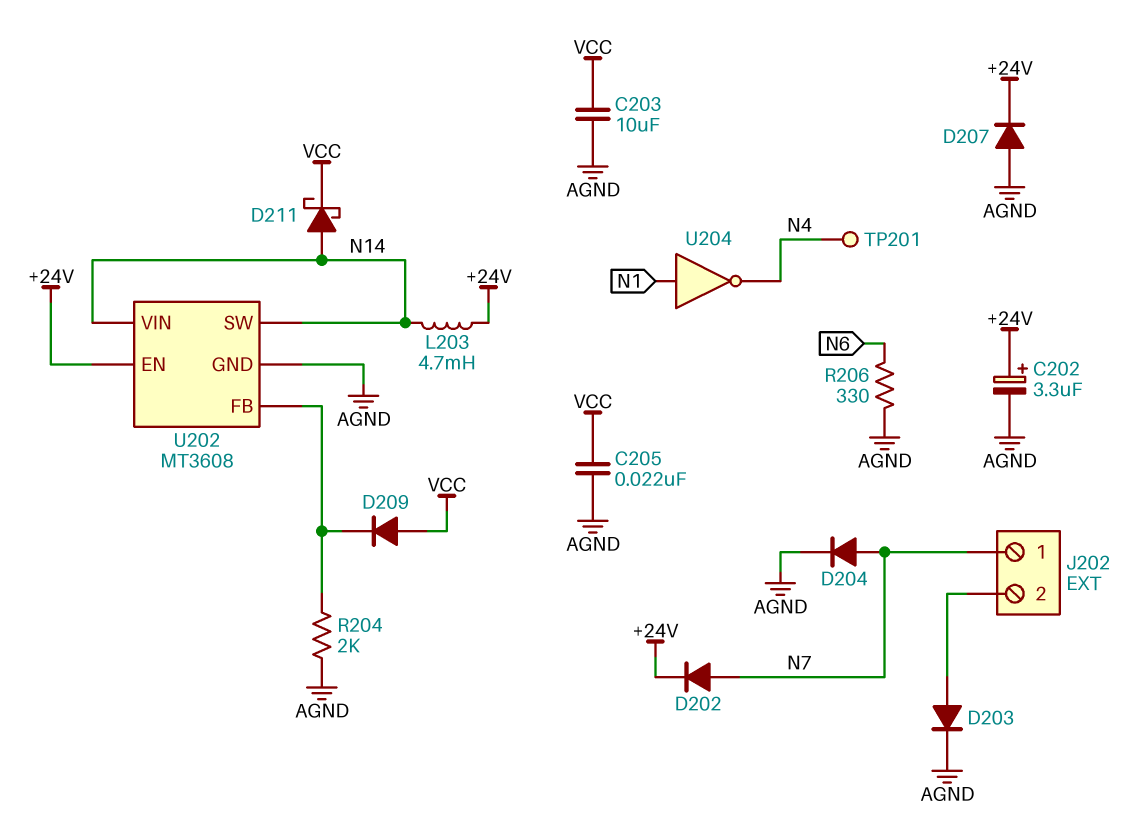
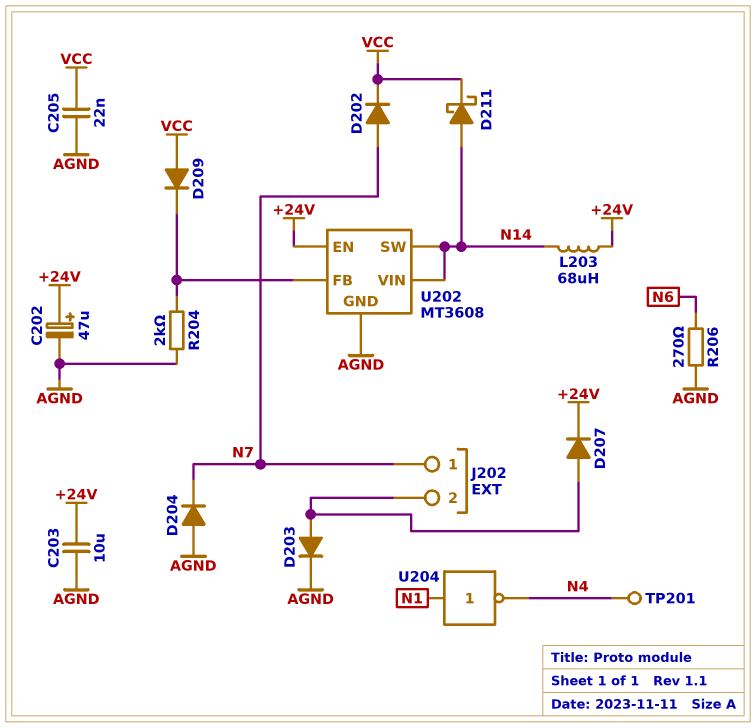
C202: 3.3uF (plus +24V, minus AGND) -> 47uF (plus +24V, minus AGND)
C203: 10uF (AGND, VCC) -> 10uF (+24V, AGND)
D202: diode (A N7, K +24V) -> diode (A N7, K VCC)
D204: diode (A N7, K AGND) -> diode (A AGND, K N7)
D207: diode (A AGND, K +24V) -> diode (A J202/2, K +24V)
L203: 4.7mH (+24V, N14) -> 68uH (+24V, N14)
R206: 330 (AGND, N6) -> 270 (AGND, N6)

